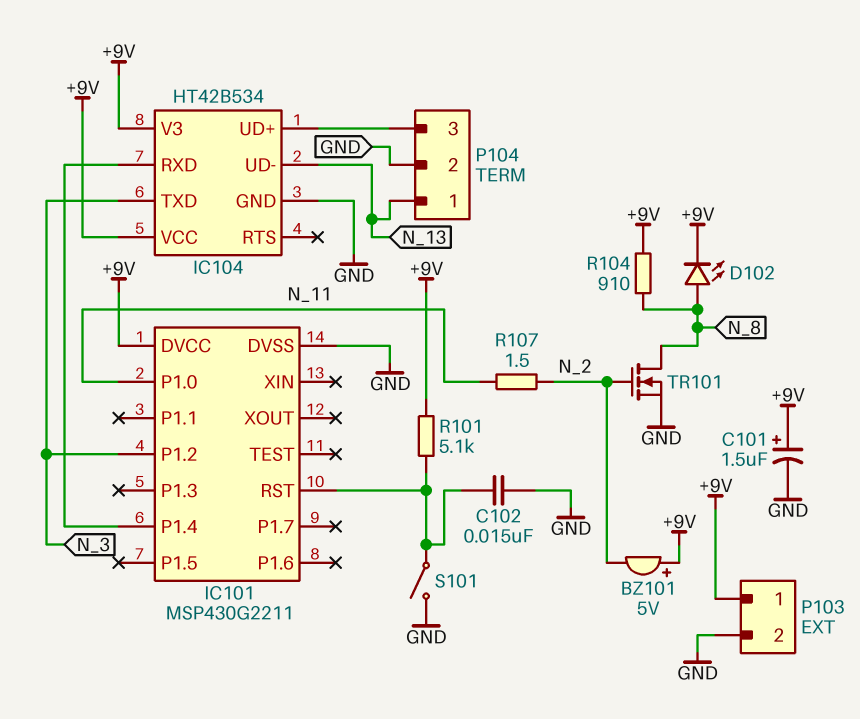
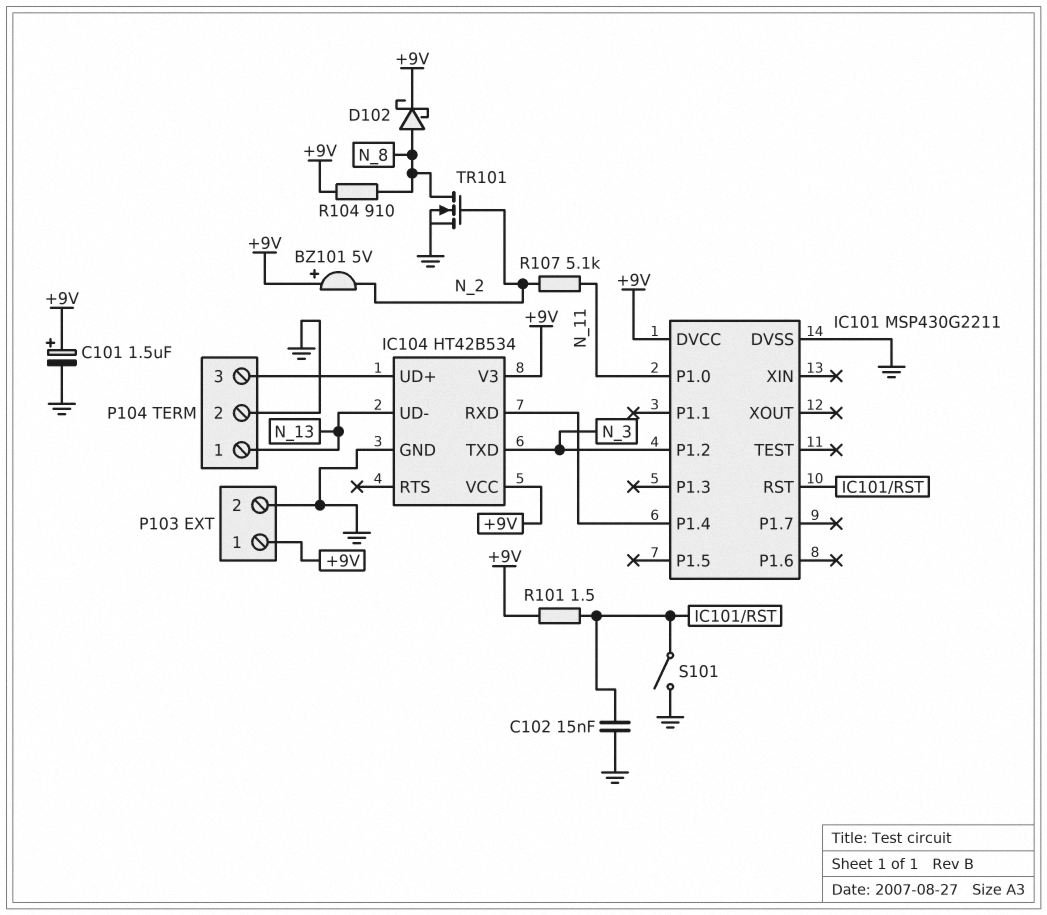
D102: LED (A N_8, K +9V) -> schottky (A N_8, K +9V)
R101: 5.1k (+9V, IC101/RST) -> 1.5 (+9V, IC101/RST)
R107: 1.5 (N_2, N_11) -> 5.1k (N_2, N_11)

